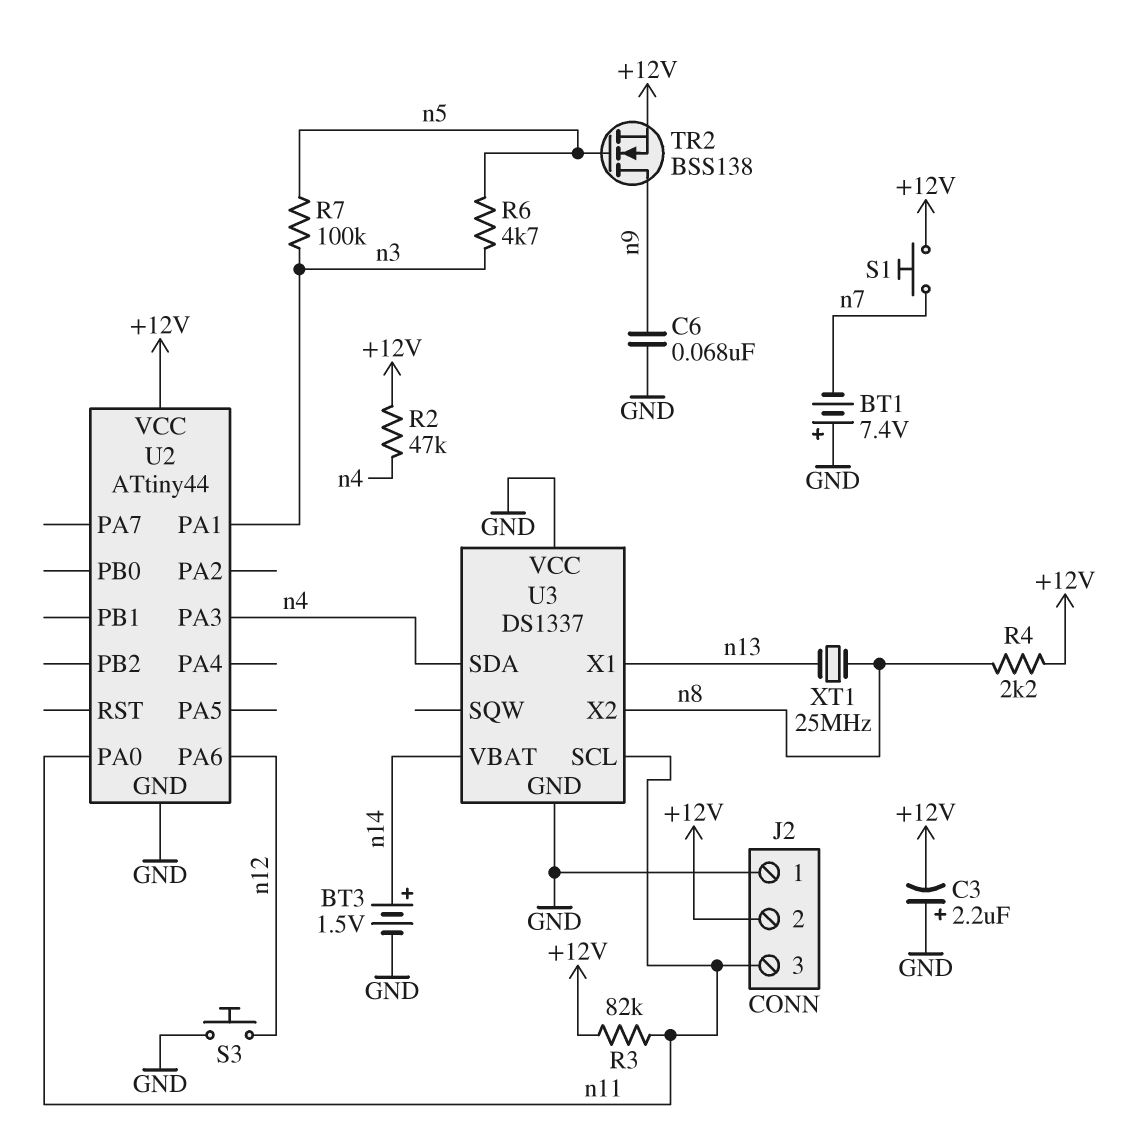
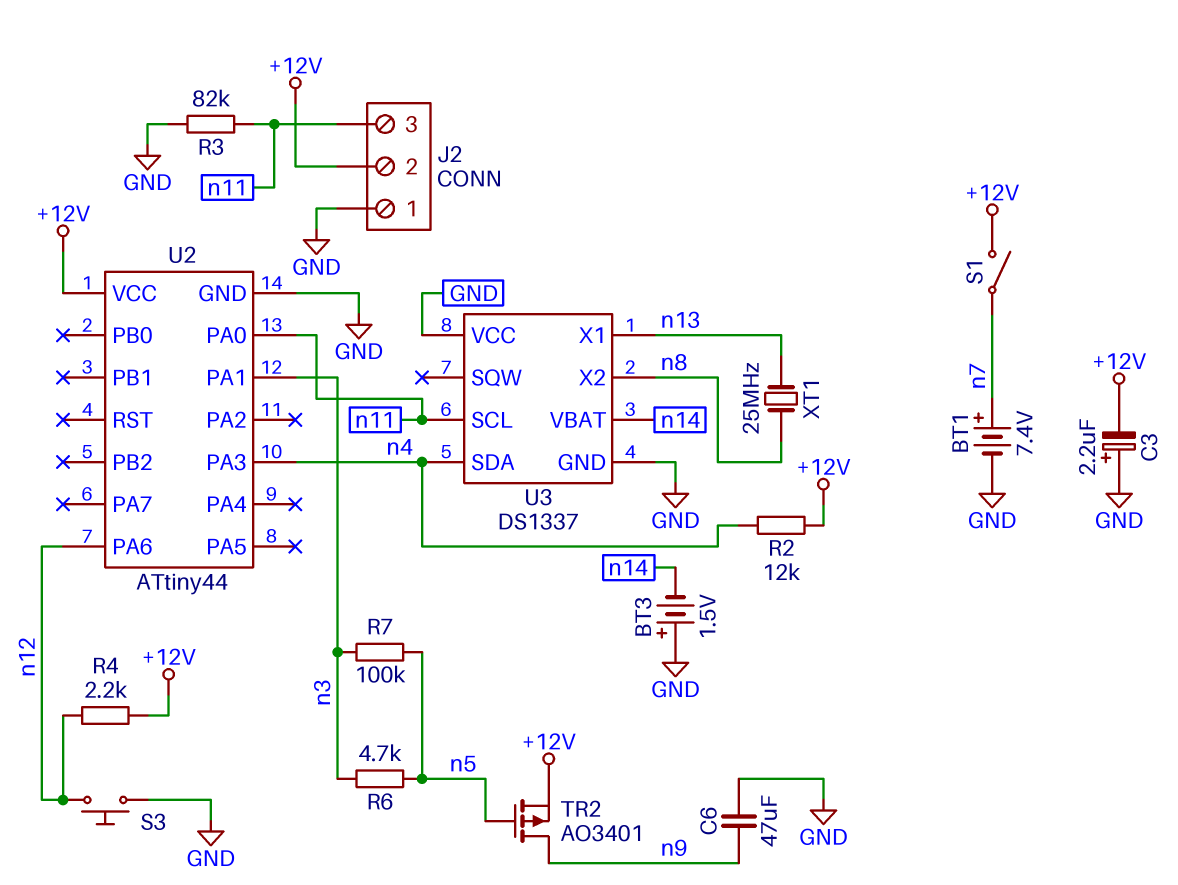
BT1: 7.4V (plus GND, minus n7) -> 7.4V (plus n7, minus GND)
BT3: 1.5V (plus n14, minus GND) -> 1.5V (plus GND, minus n14)
C6: 68nF (GND, n9) -> 47uF (GND, n9)
R2: 47k (+12V, n4) -> 12k (+12V, n4)
R3: 82k (+12V, n11) -> 82k (GND, n11)
R4: 2.2k (+12V, n8) -> 2.2k (+12V, n12)
S1: button (+12V, n7) -> switch (+12V, n7)
TR2: NMOS BSS138 (G n5, D n9, S +12V) -> PMOS AO3401 (G n5, D n9, S +12V)

